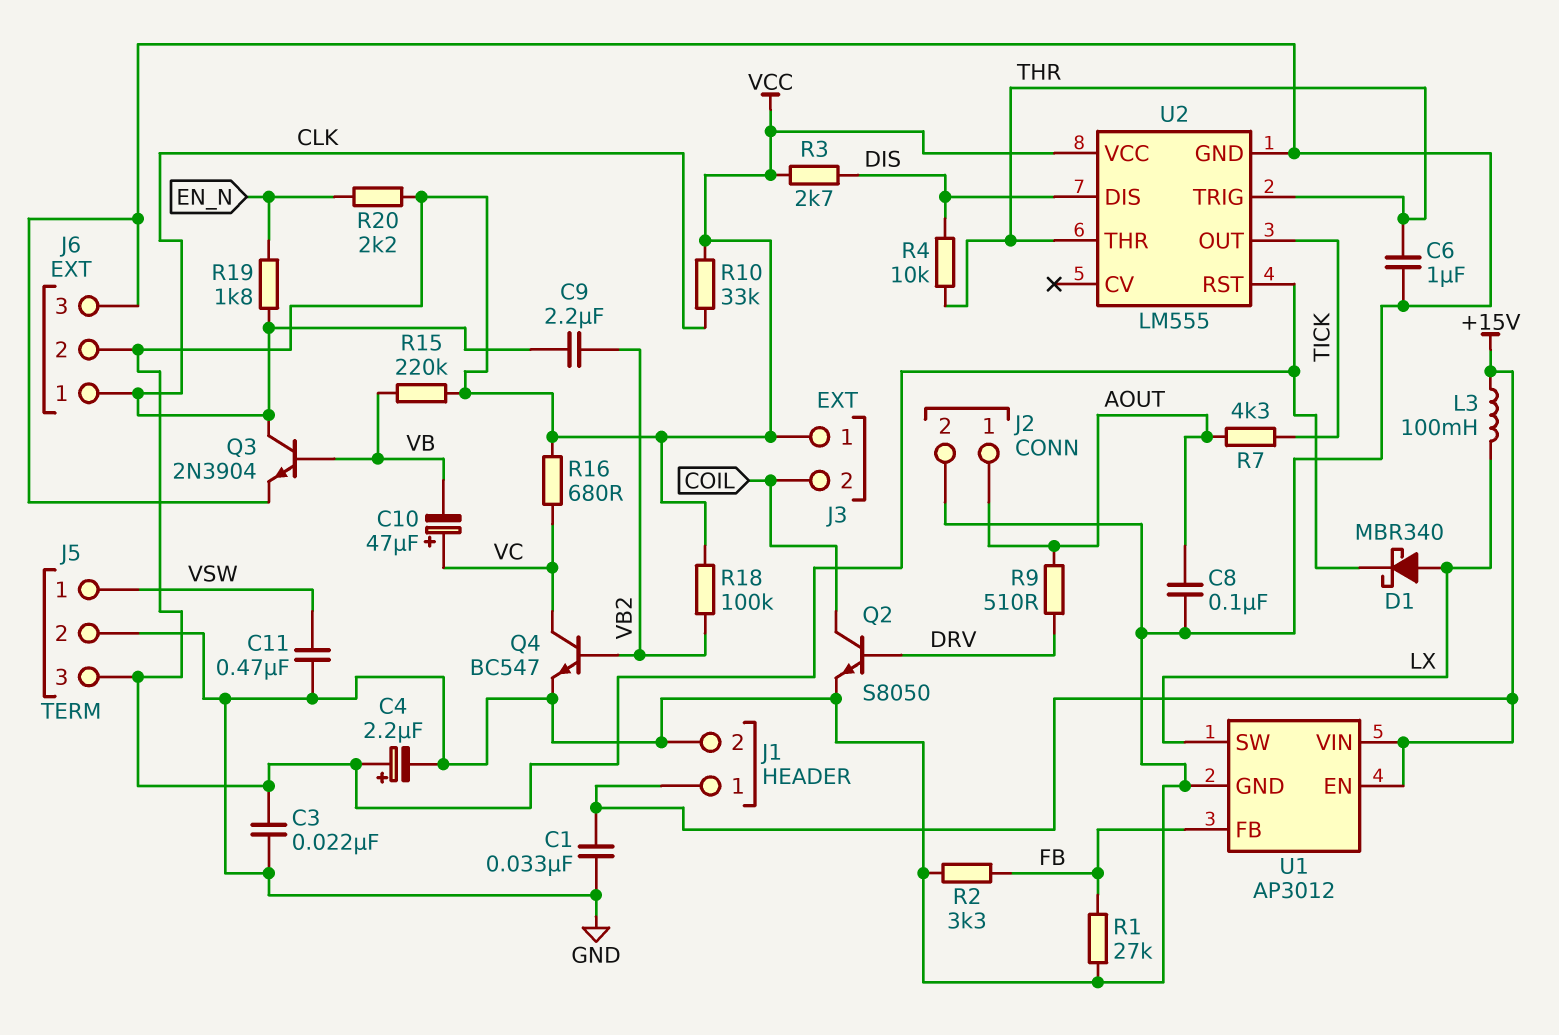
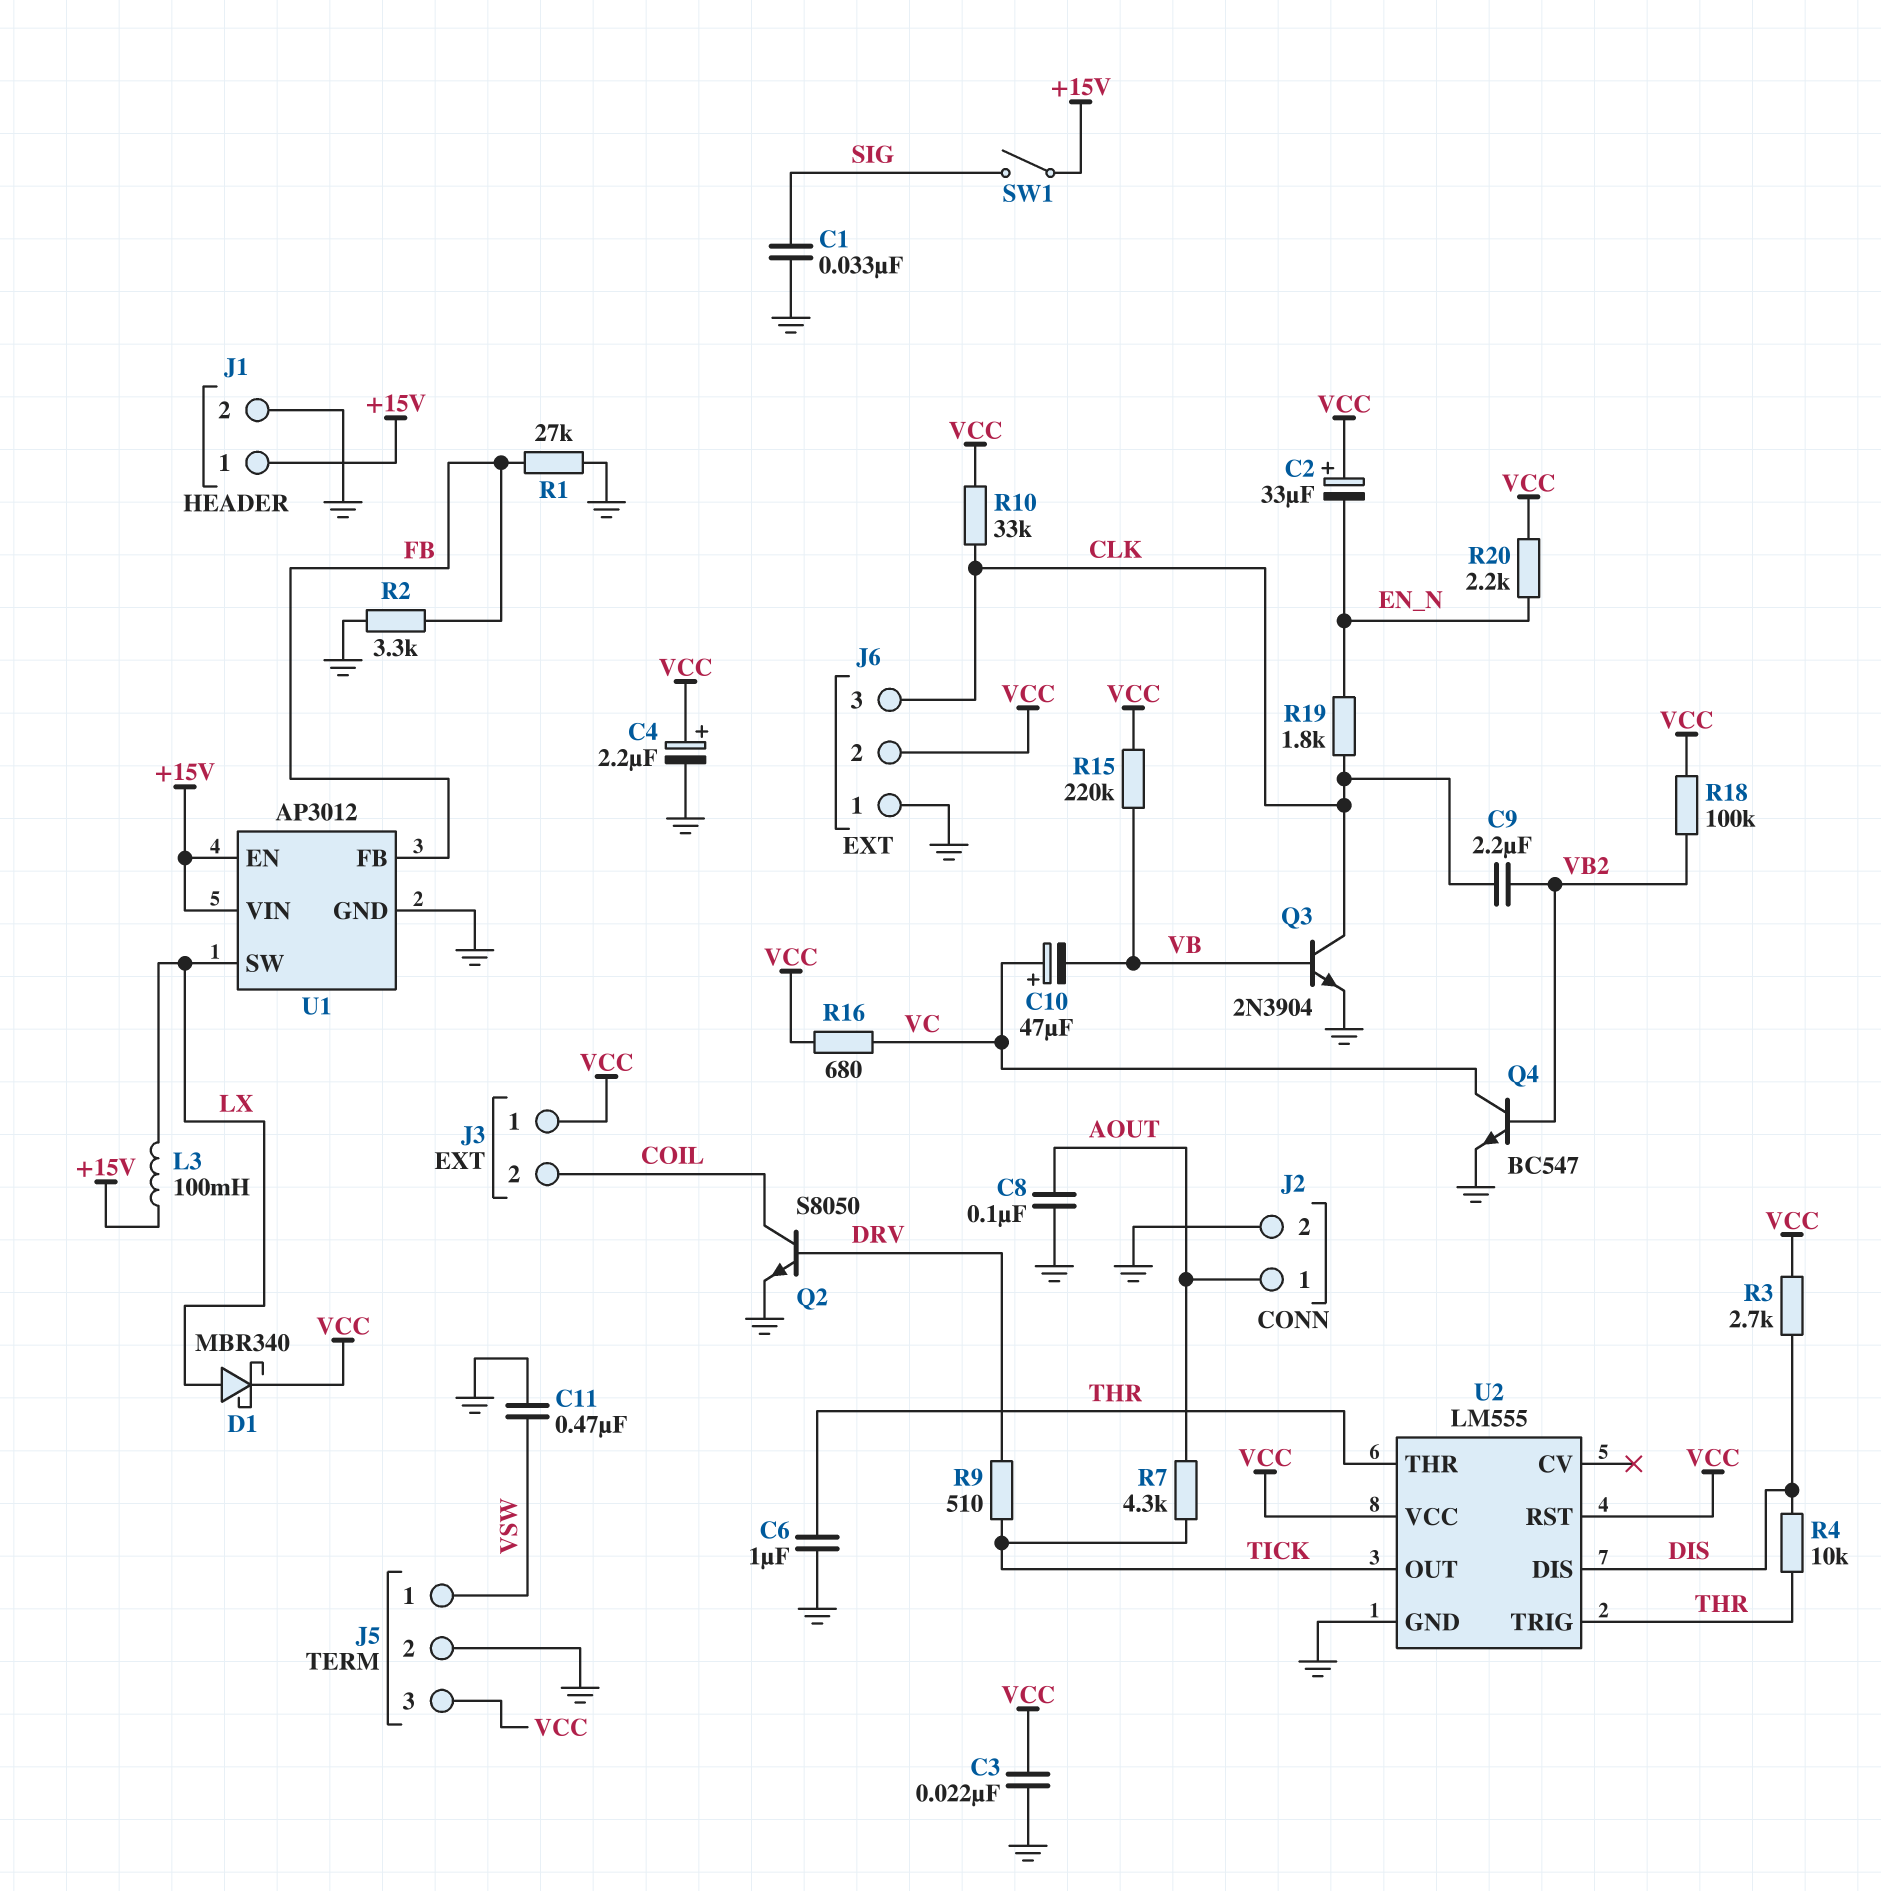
C1: 33nF (+15V, GND) -> 33nF (GND, SIG)
C2: none -> 33uF (plus VCC, minus EN_N)
J6 pin 1: CLK -> GND
J6 pin 3: GND -> CLK
R9: 510 (AOUT, DRV) -> 510 (DRV, TICK)
SW1: none -> switch (+15V, SIG)

